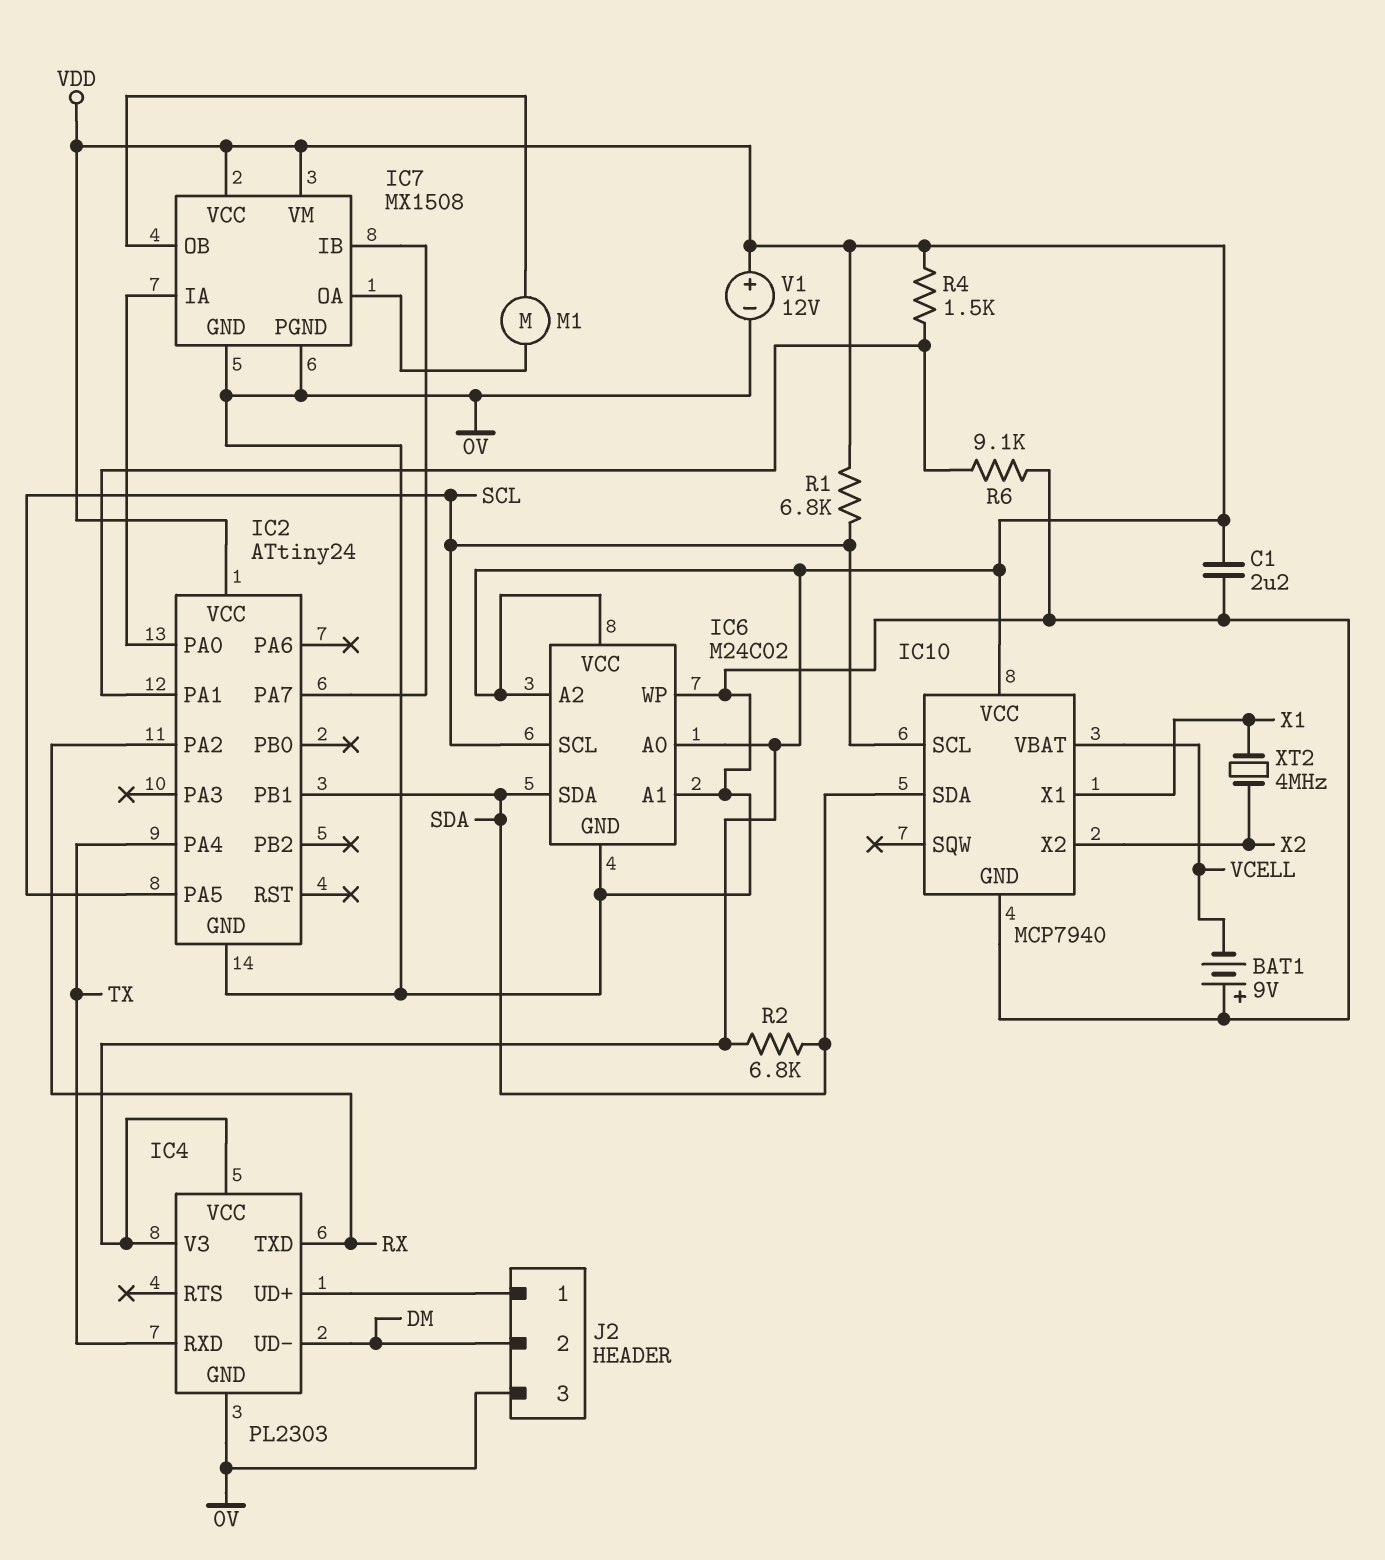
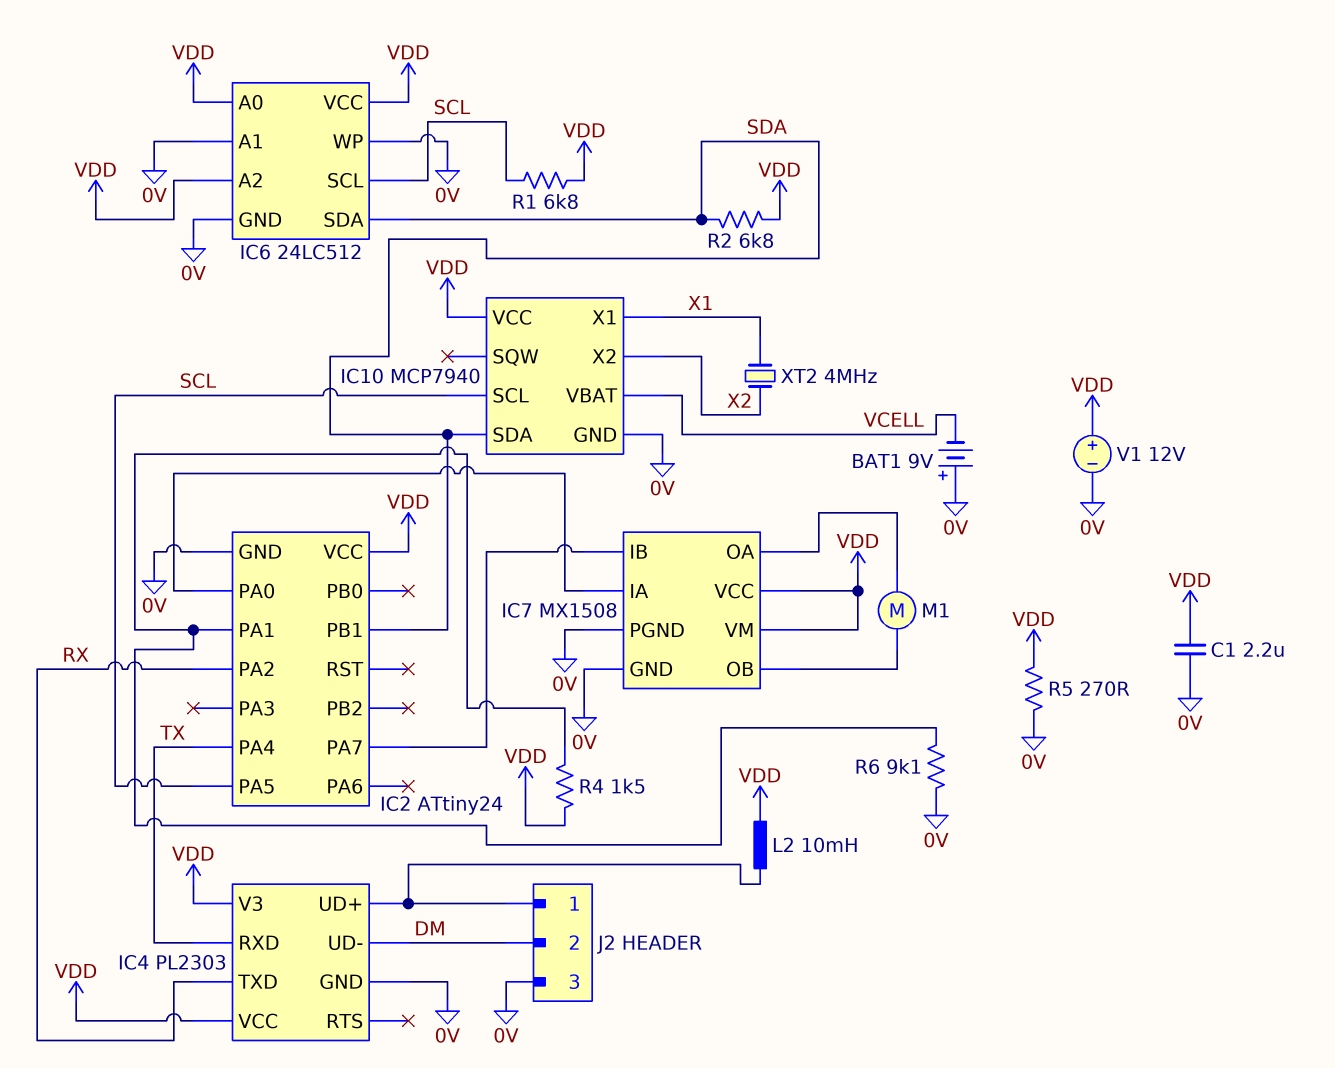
IC6: M24C02 -> 24LC512
L2: none -> 10mH (IC4/UD+, VDD)
R5: none -> 270 (0V, VDD)

